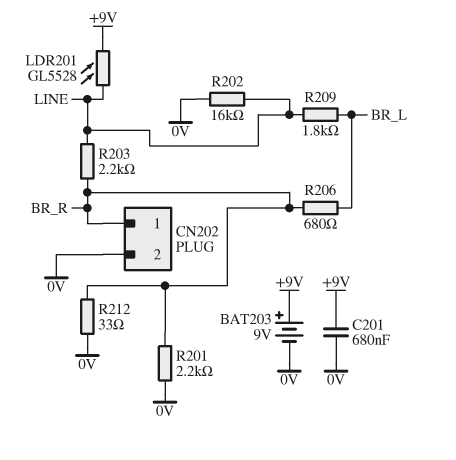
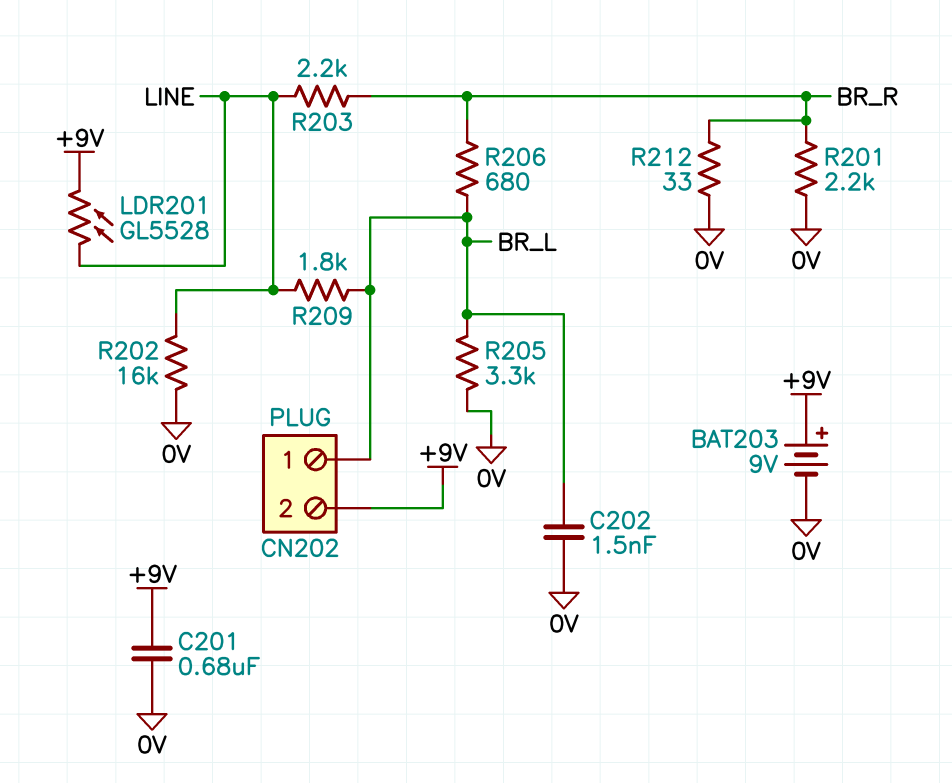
C202: none -> 1.5nF (0V, BR_L)
CN202 pin 1: BR_R -> BR_L
CN202 pin 2: 0V -> +9V
R205: none -> 3.3k (0V, BR_L)

